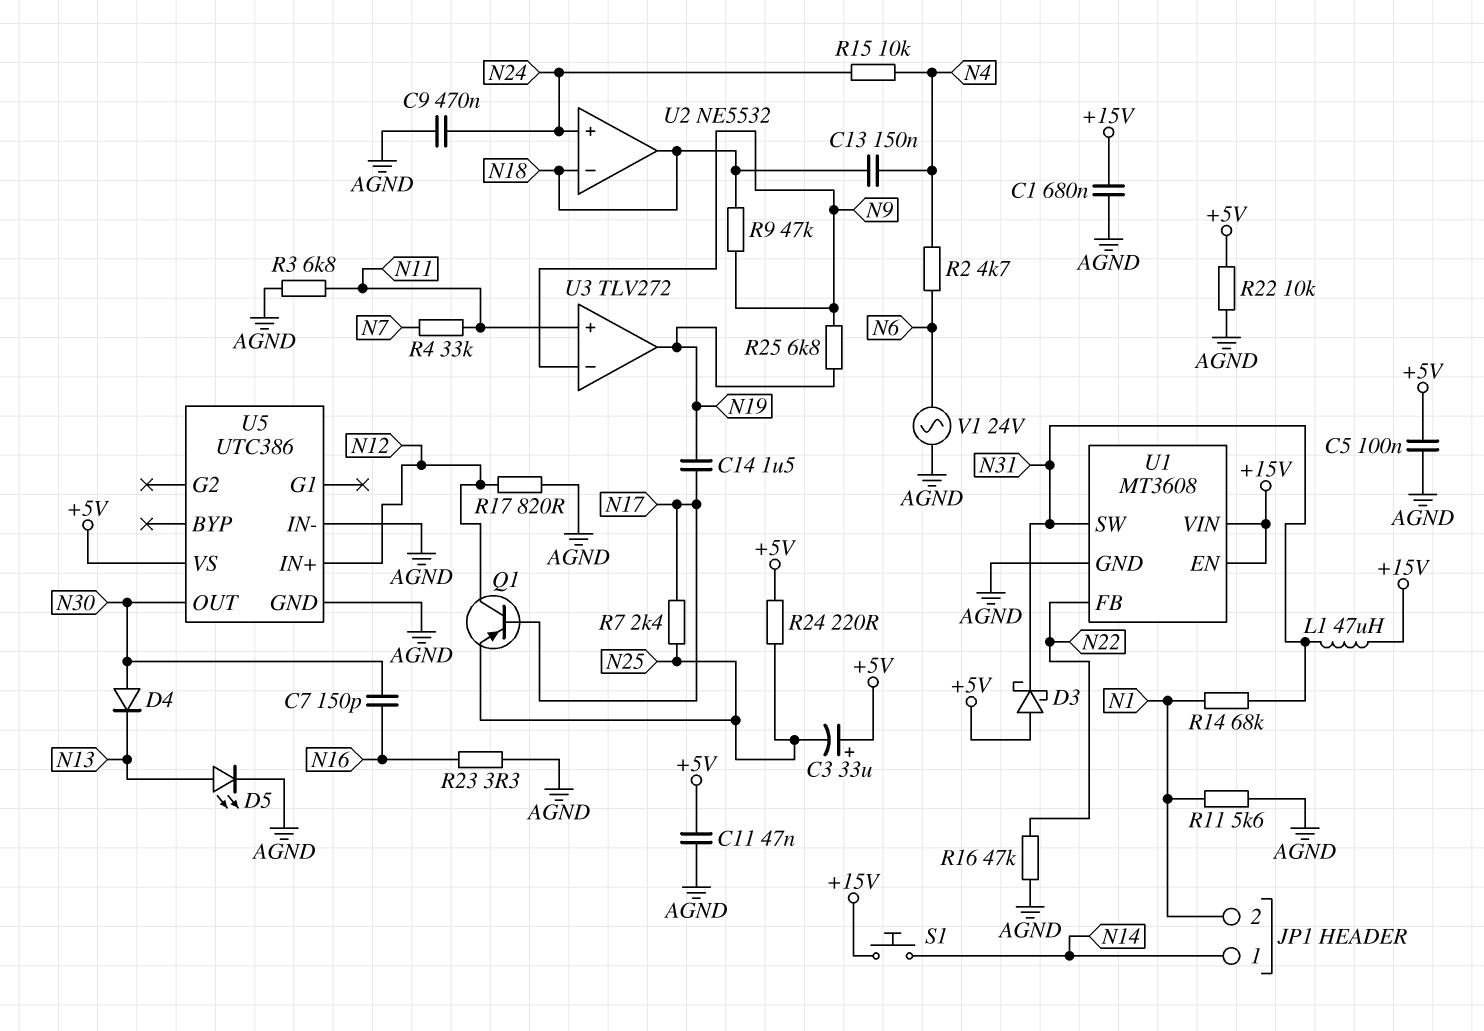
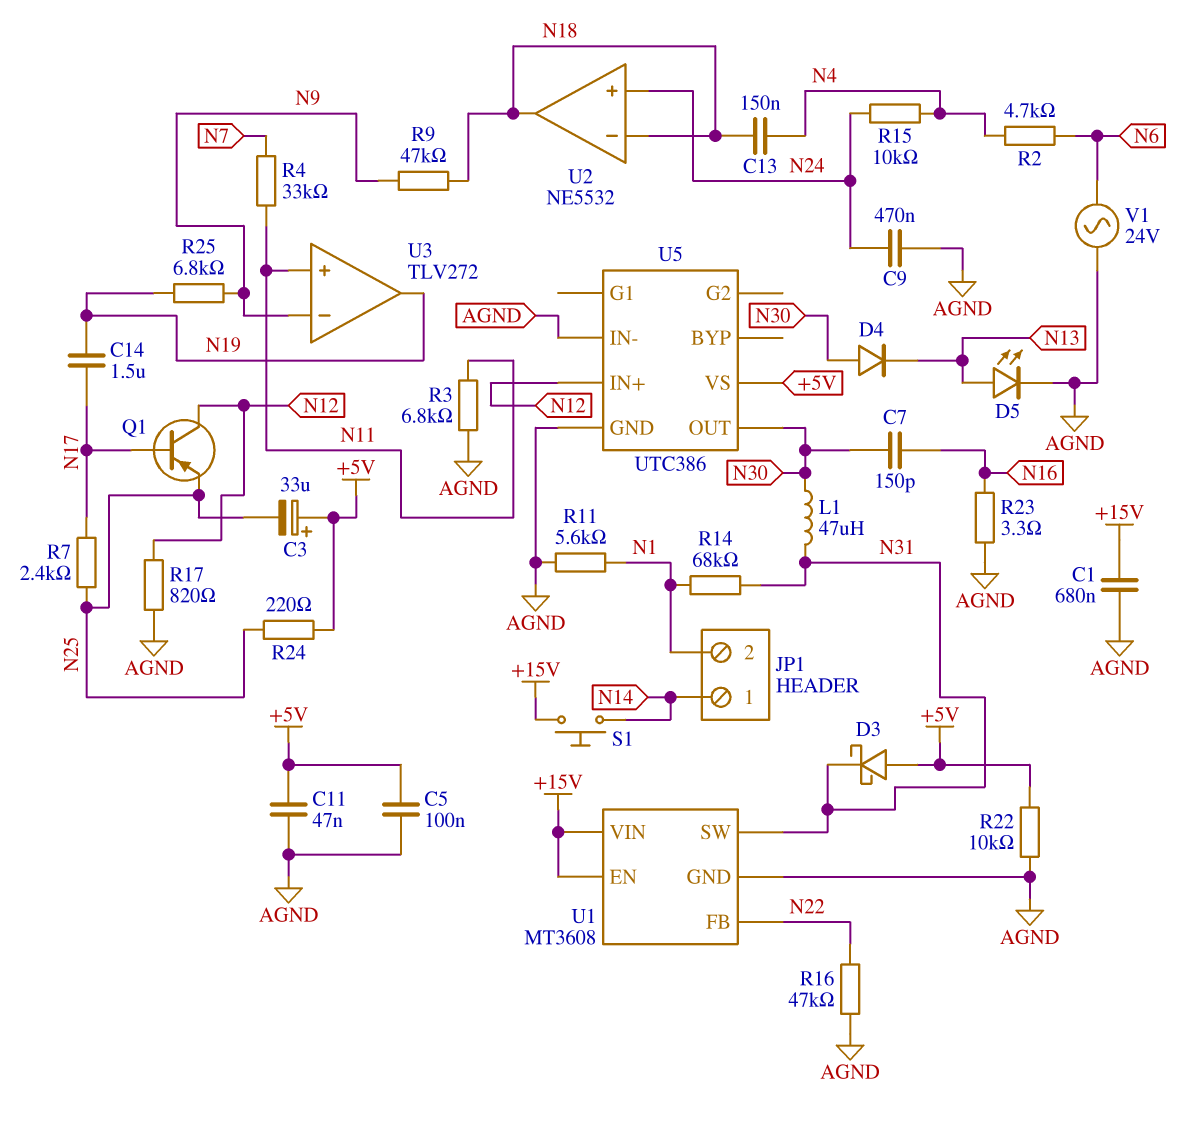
L1: 47uH (+15V, N31) -> 47uH (N30, N31)

